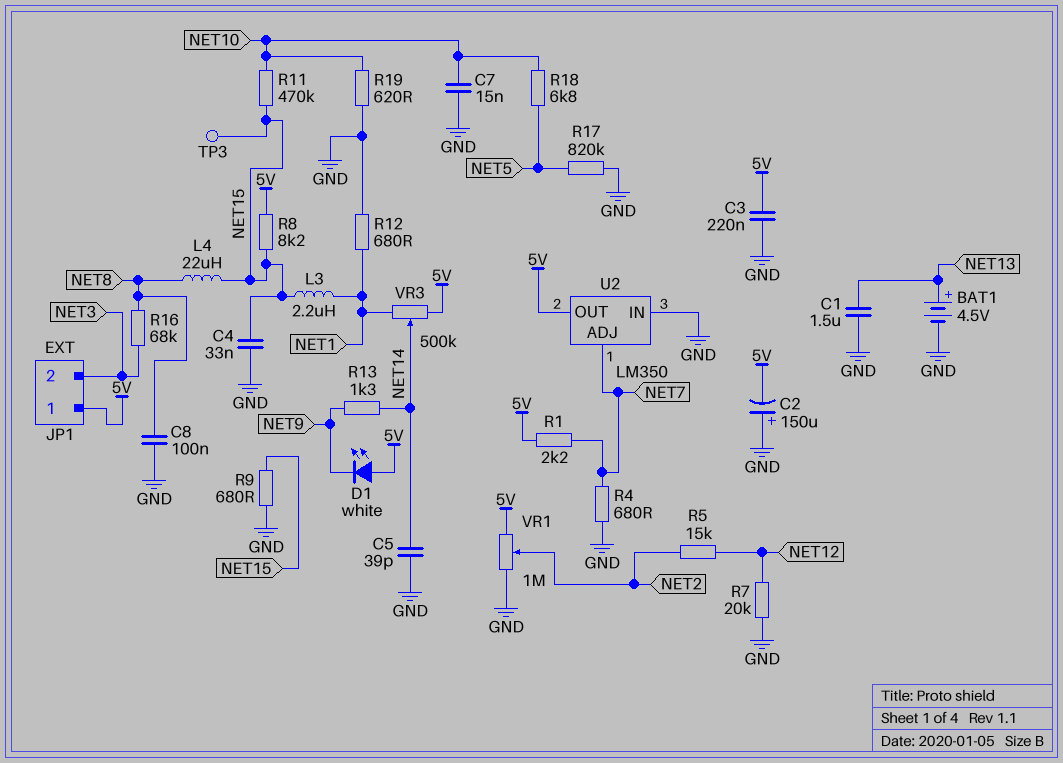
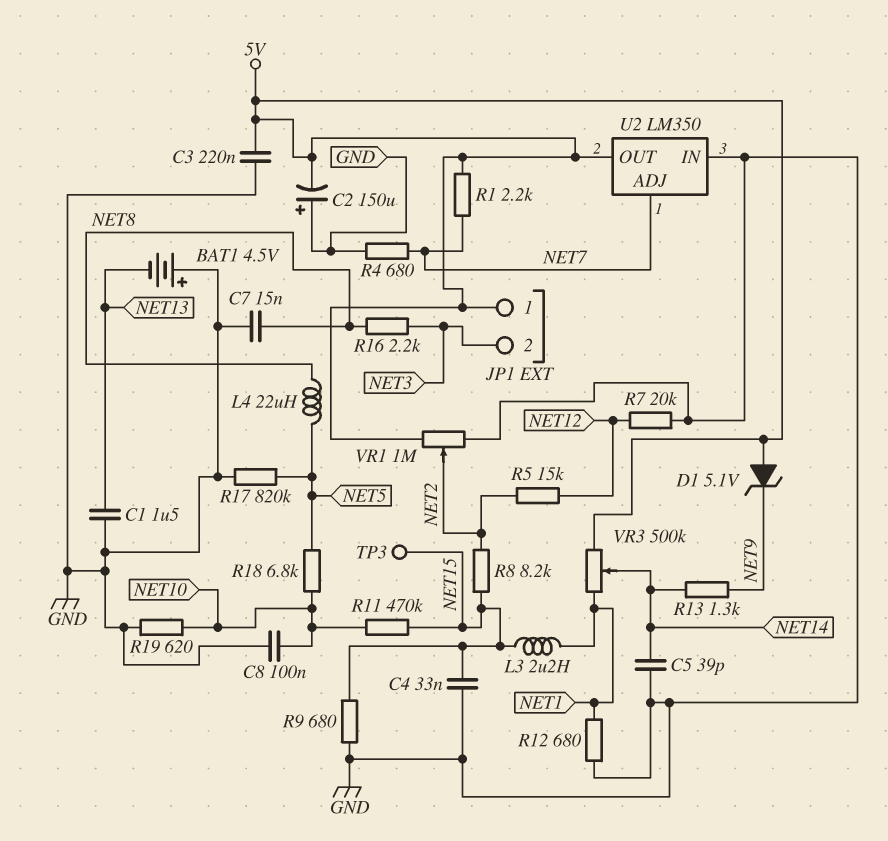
BAT1: 4.5V (plus NET13, minus GND) -> 4.5V (plus GND, minus NET13)
C7: 15nF (GND, NET10) -> 15nF (GND, NET8)
C8: 100nF (GND, NET8) -> 100nF (GND, NET10)
D1: LED white (A 5V, K NET9) -> zener 5.1V (A 5V, K NET9)
L4: 22uH (NET8, NET15) -> 22uH (NET5, NET8)
R8: 8.2k (5V, NET15) -> 8.2k (NET2, NET15)
R16: 68k (NET3, NET8) -> 2.2k (NET3, NET8)

